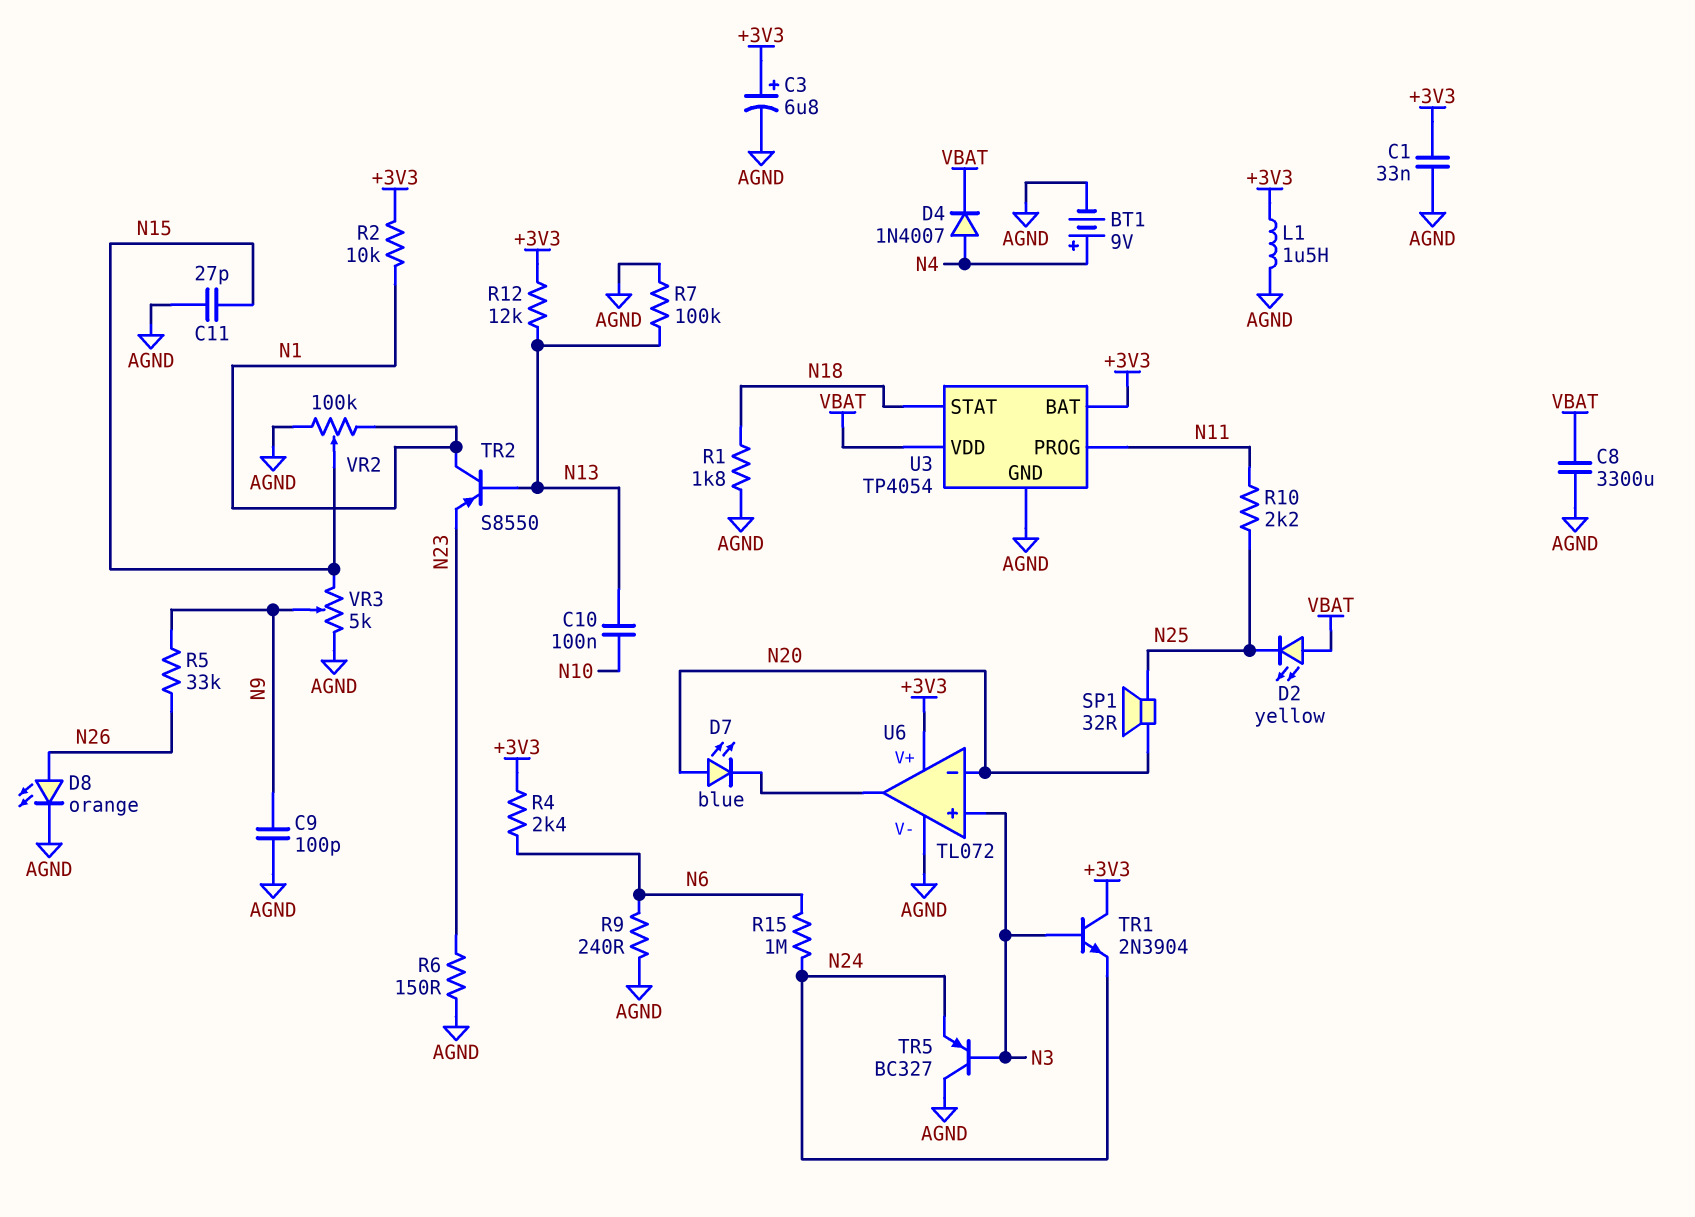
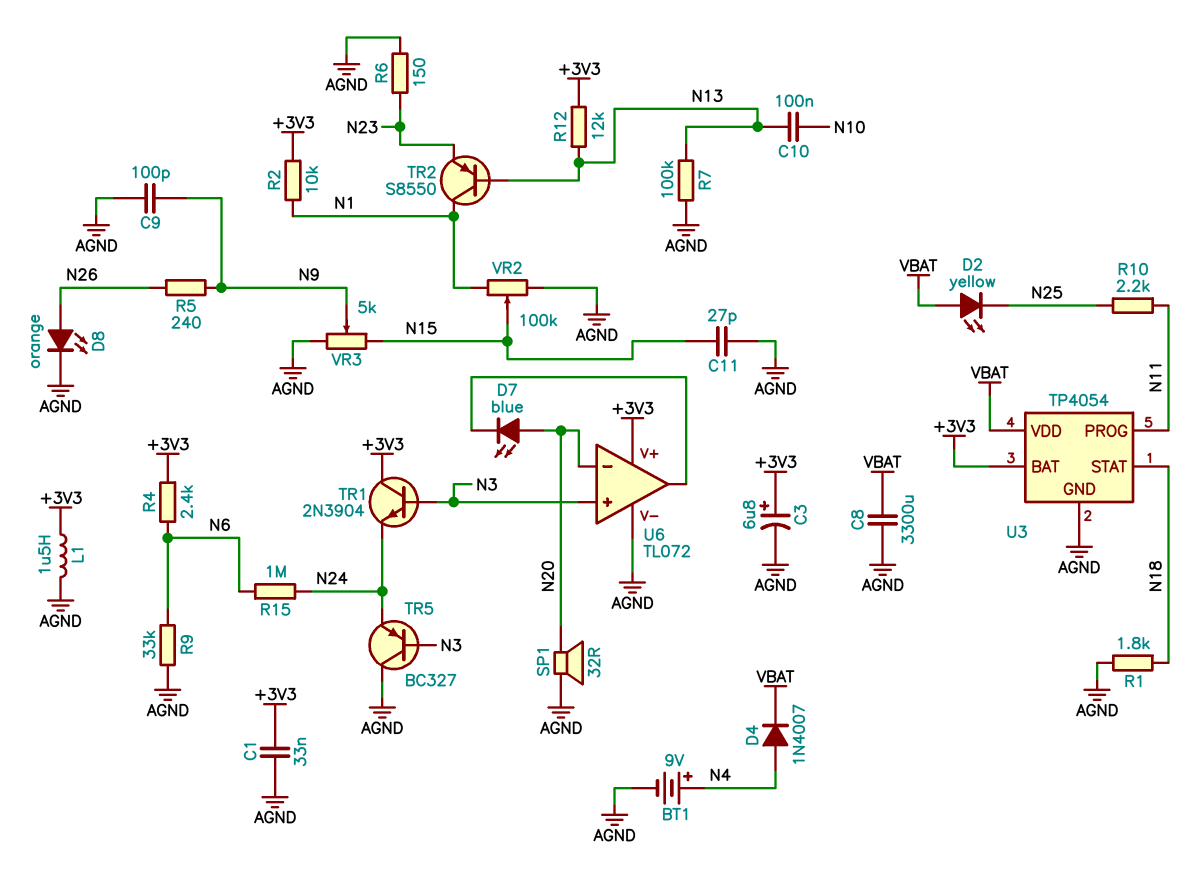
R5: 33k (N9, N26) -> 240 (N9, N26)
R9: 240 (AGND, N6) -> 33k (AGND, N6)
SP1: speaker 32R (N20, N25) -> speaker 32R (AGND, N20)

